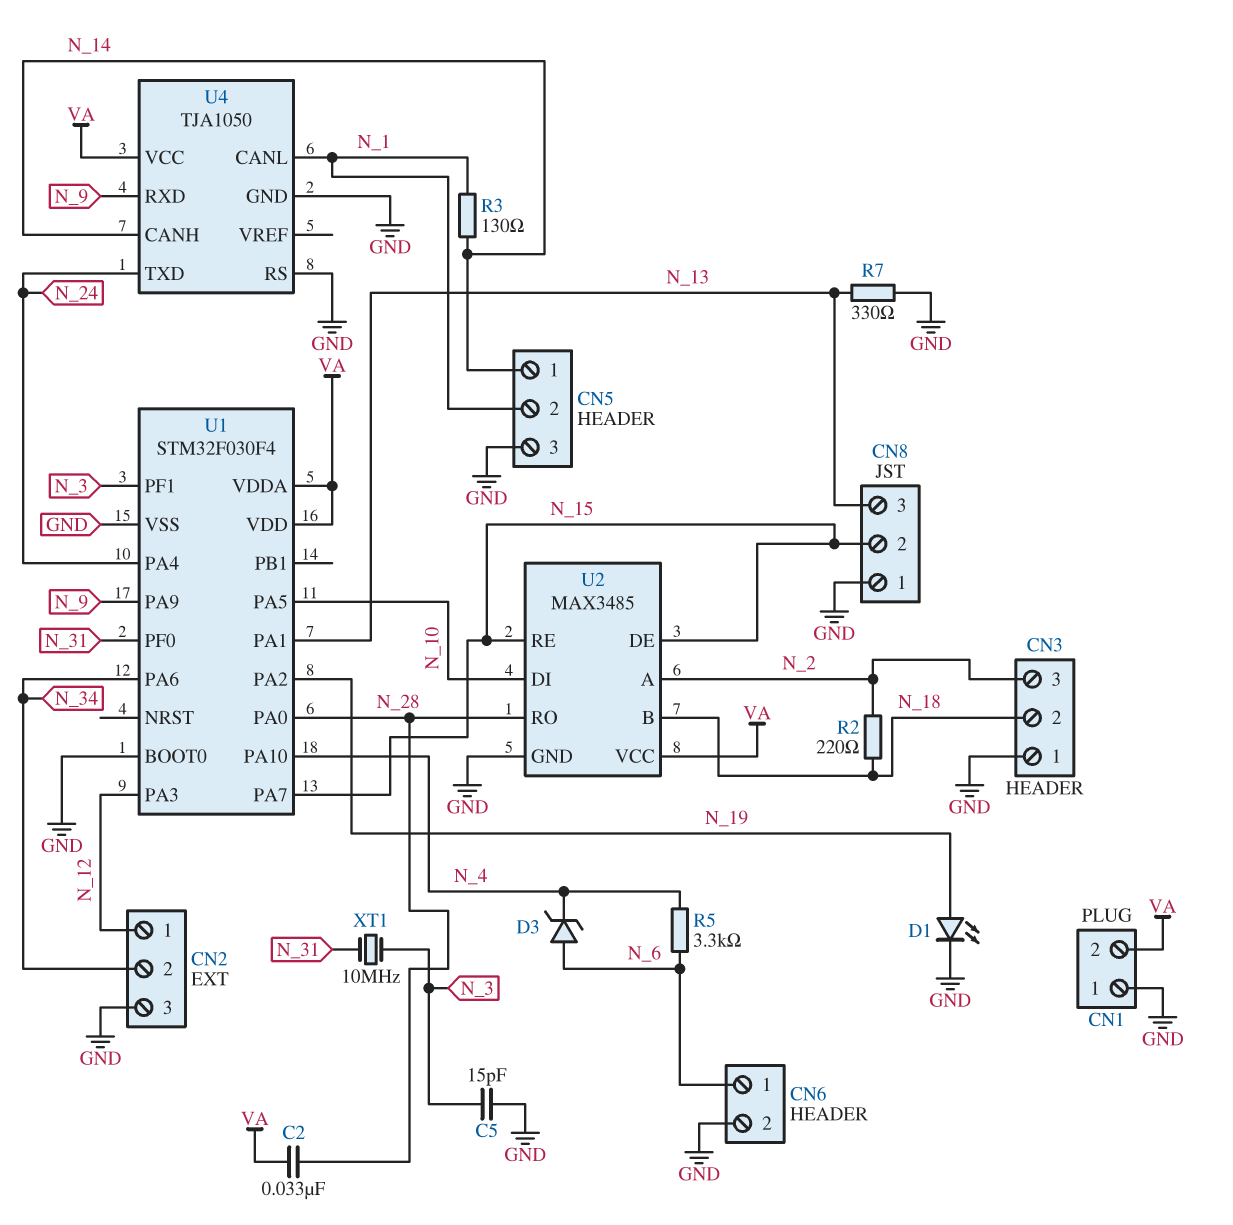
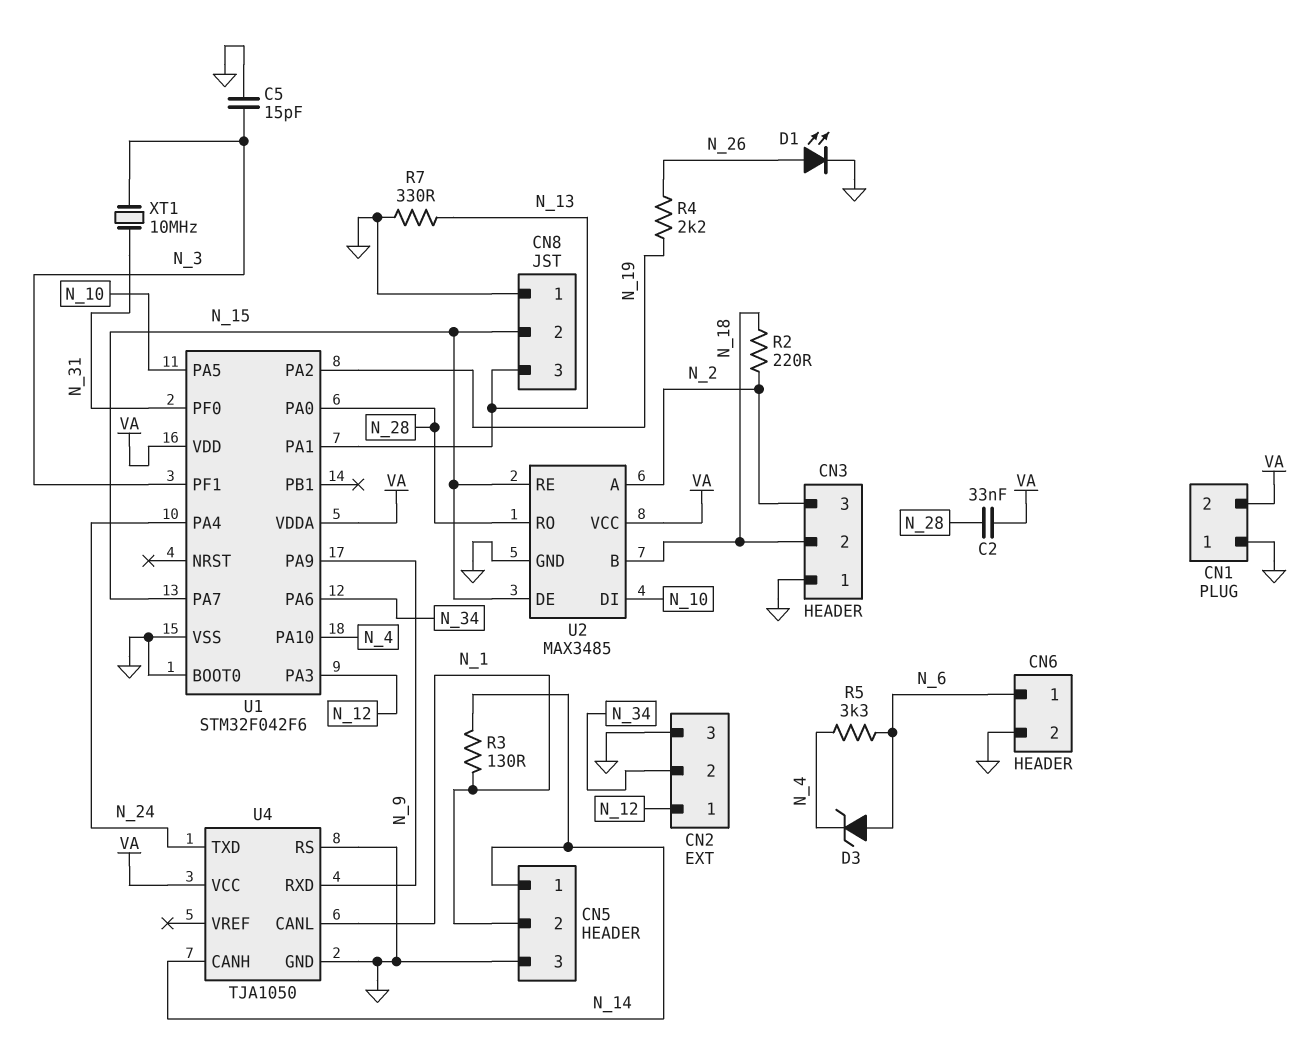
D1: LED (A N_19, K GND) -> LED (A N_26, K GND)
R4: none -> 2.2k (N_19, N_26)
U1: STM32F030F4 -> STM32F042F6

